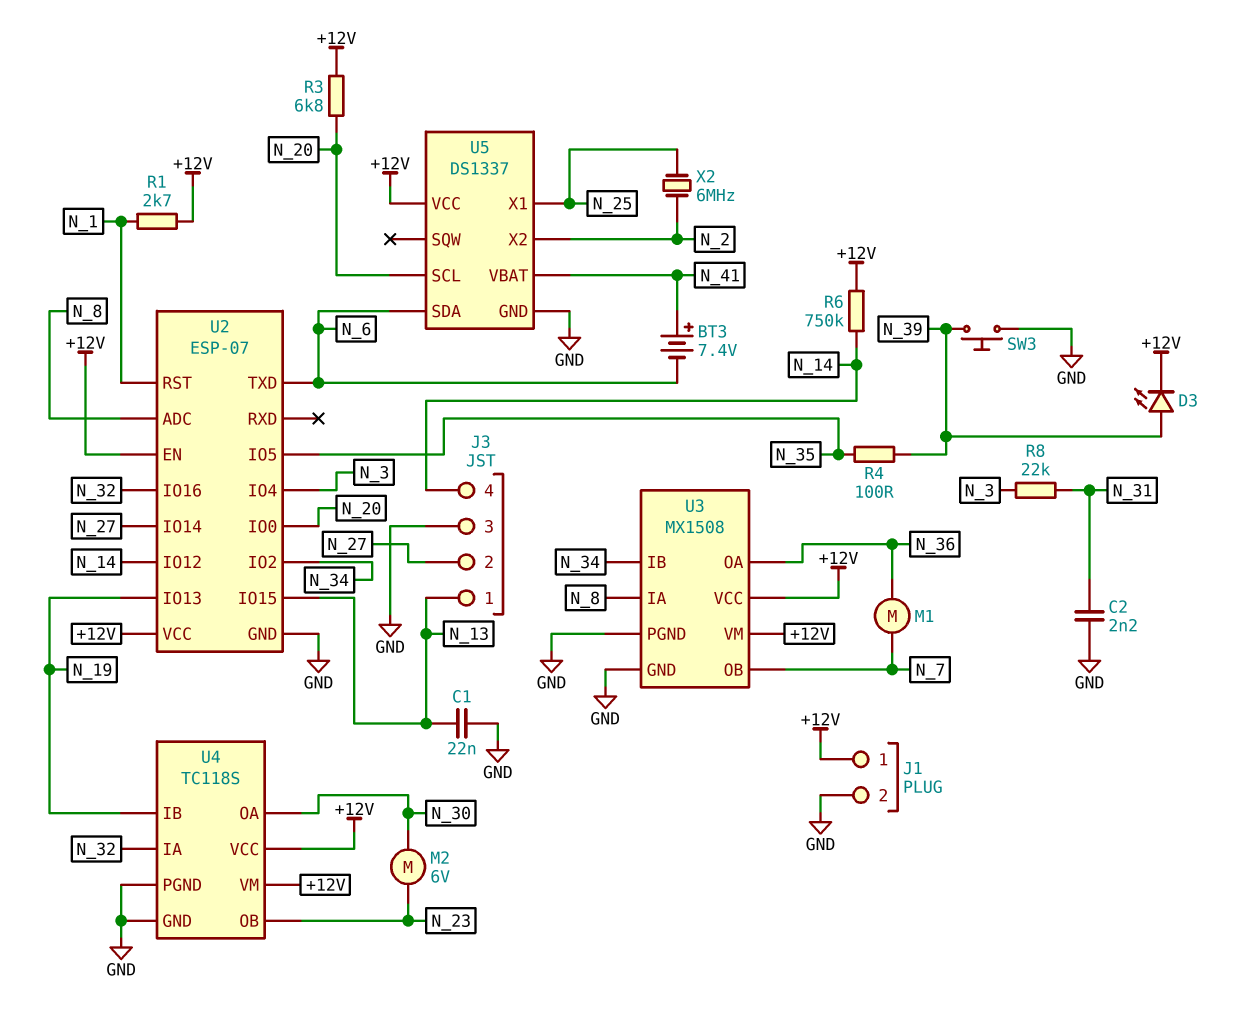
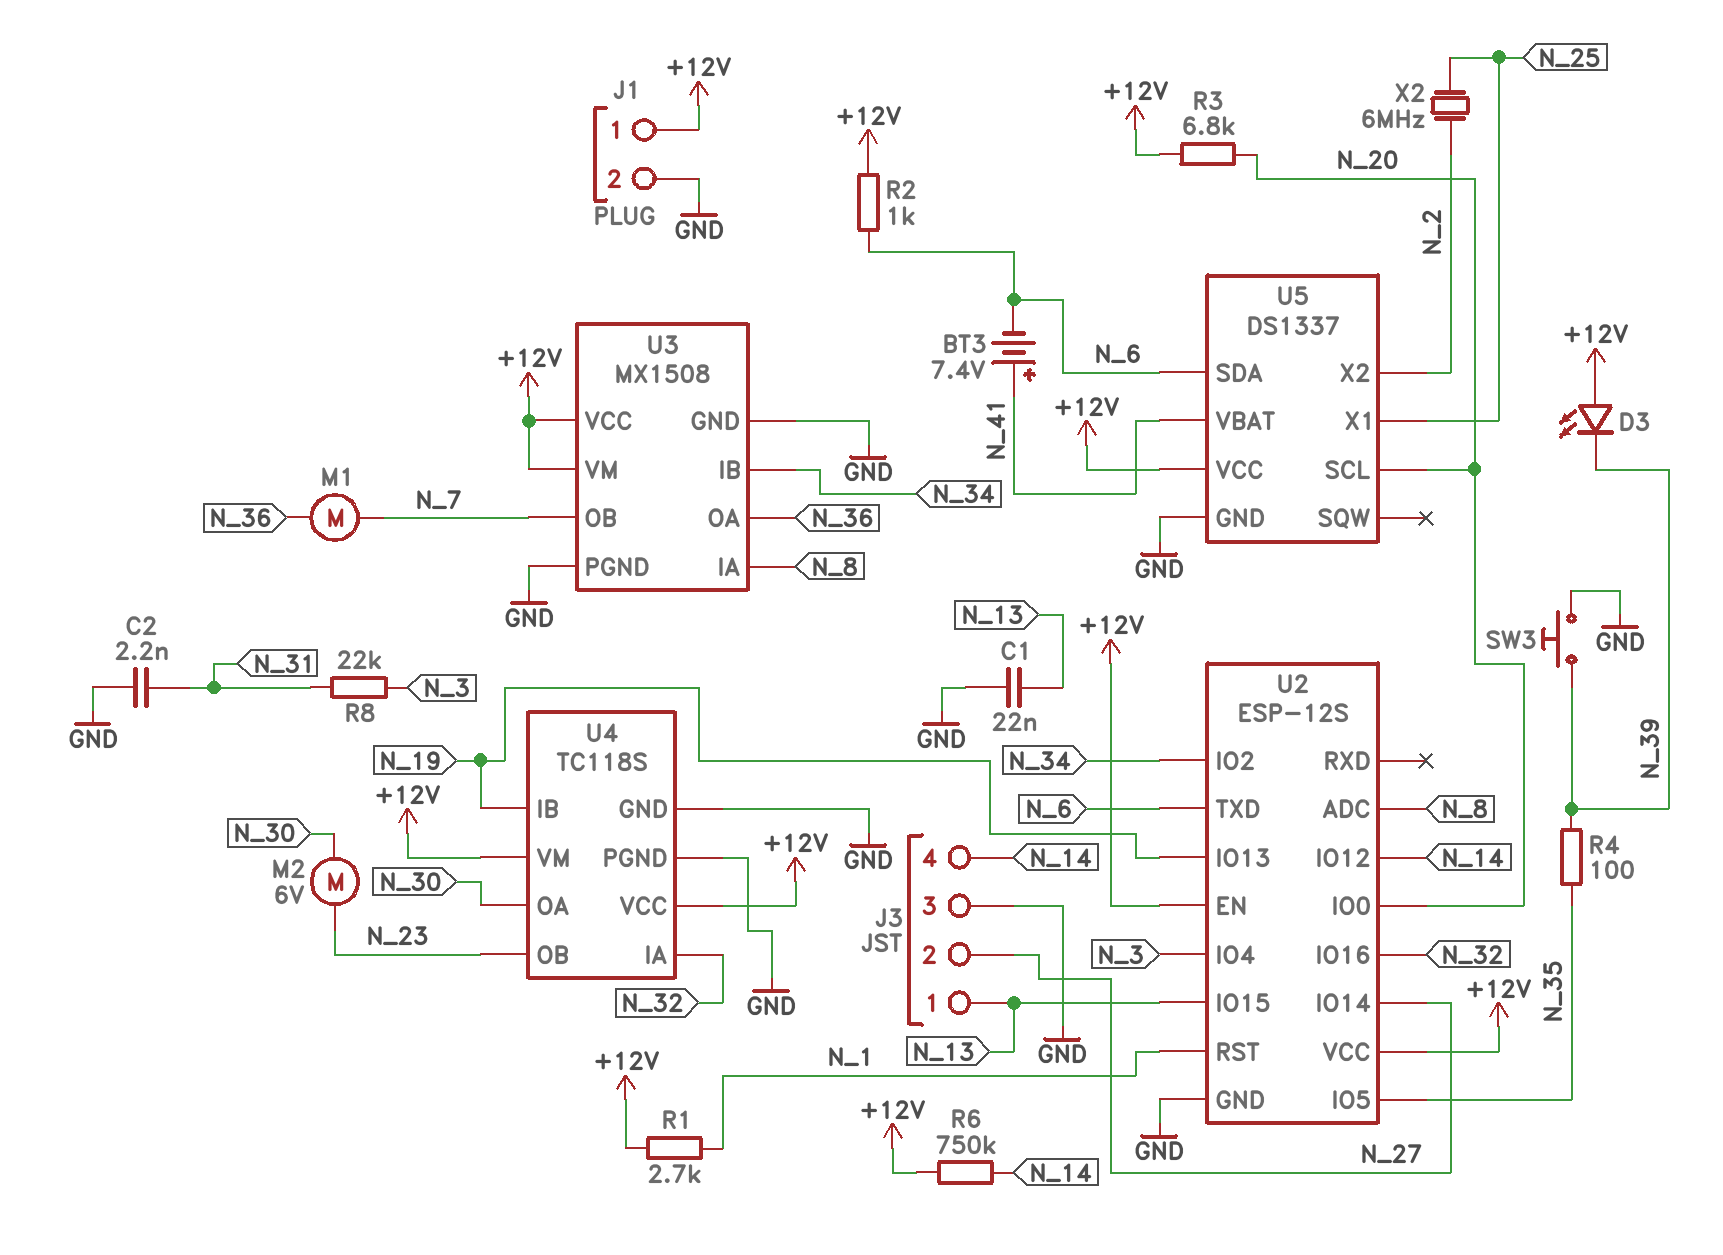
D3: LED (A N_39, K +12V) -> LED (A +12V, K N_39)
R2: none -> 1k (+12V, N_6)
U2: ESP-07 -> ESP-12S

